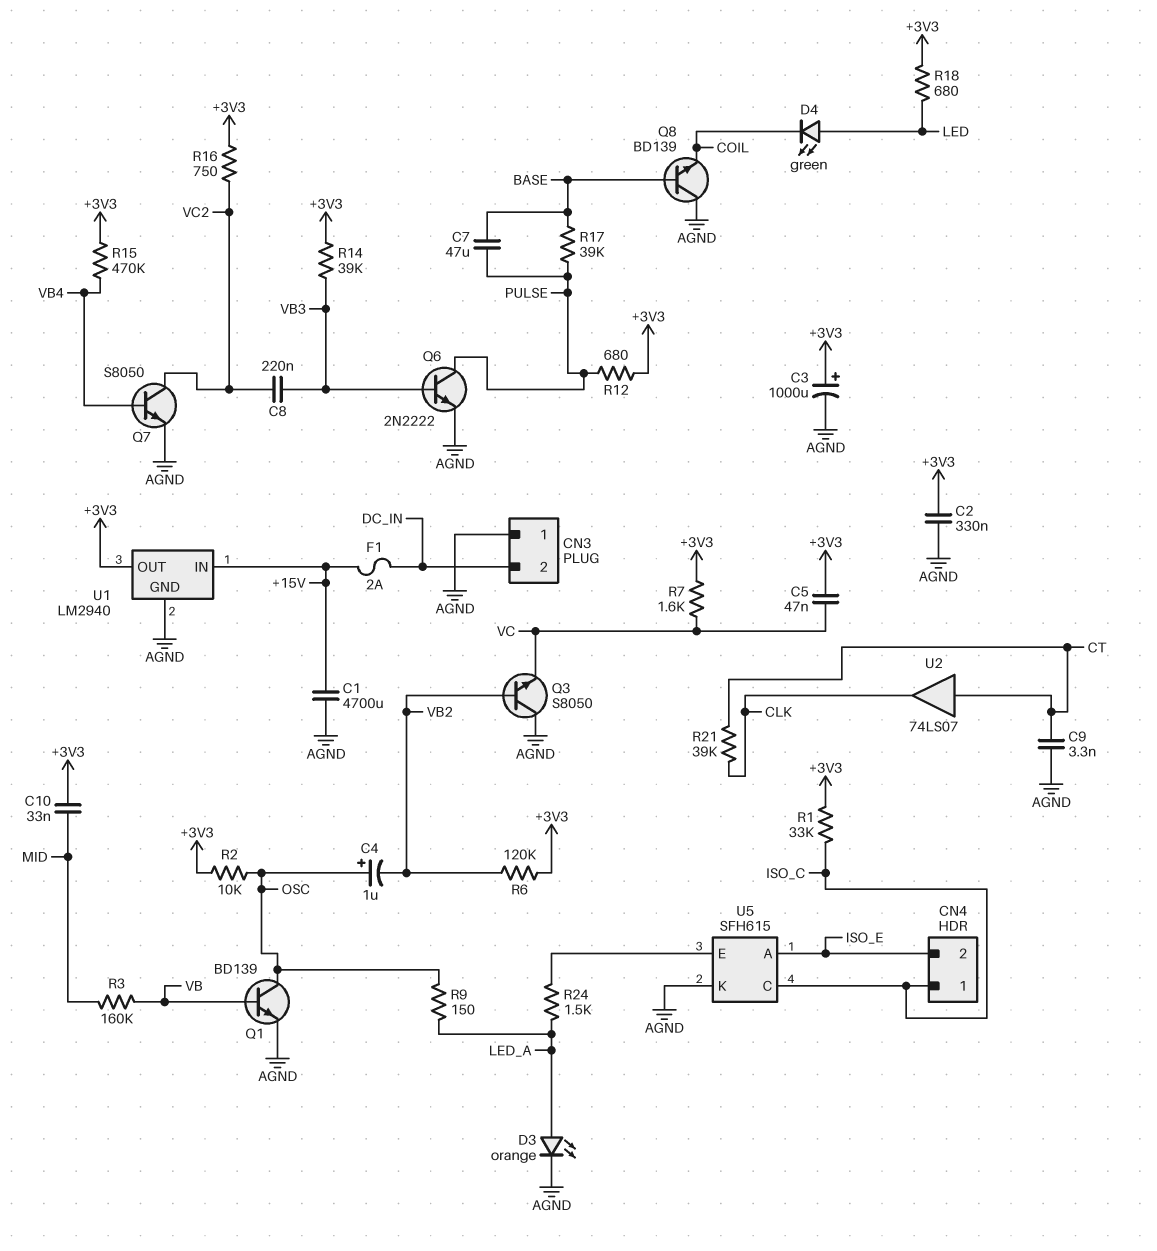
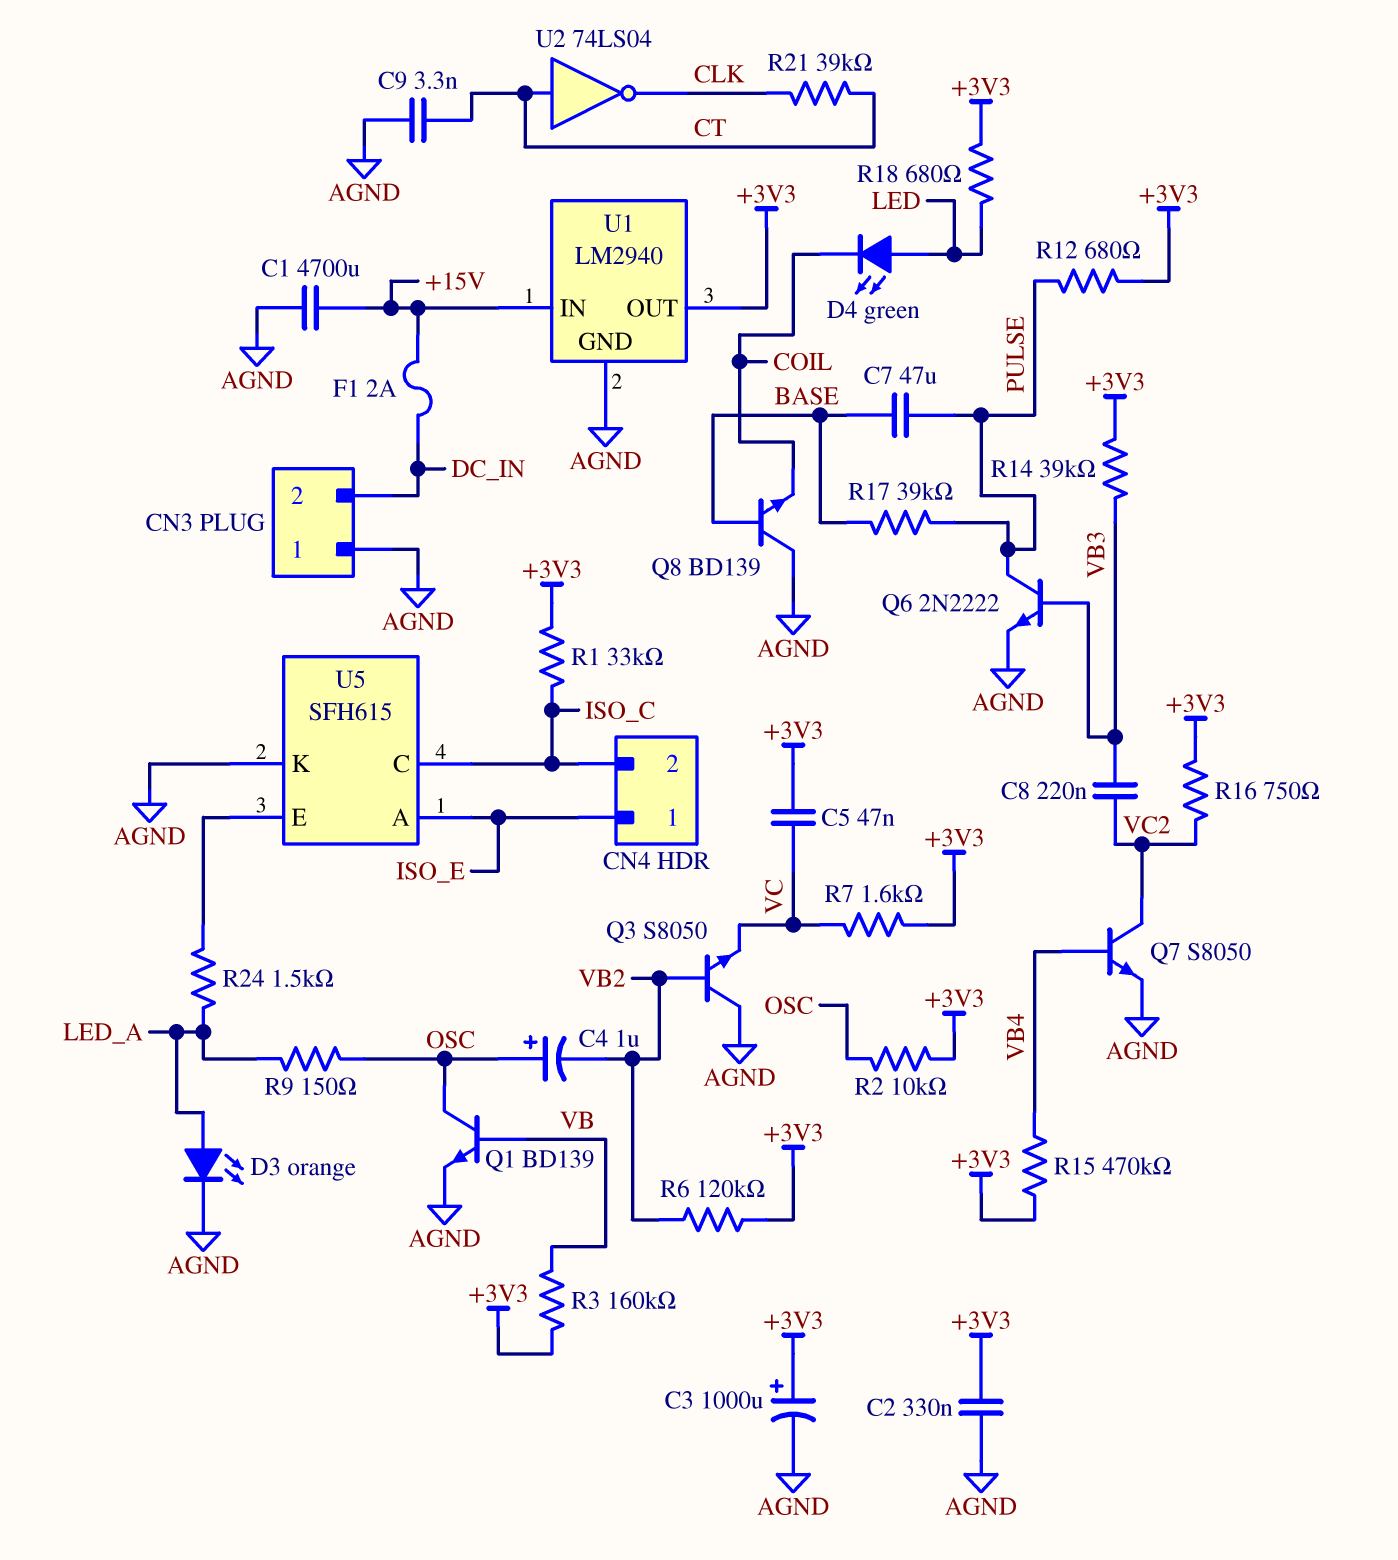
C10: 33nF (+3V3, MID) -> none
CN4 pin 1: ISO_C -> ISO_E
CN4 pin 2: ISO_E -> ISO_C
R3: 160k (MID, VB) -> 160k (+3V3, VB)
U2: buffer 74LS07 (in CT, out CLK) -> NOT 74LS04 (in CT, out CLK)

